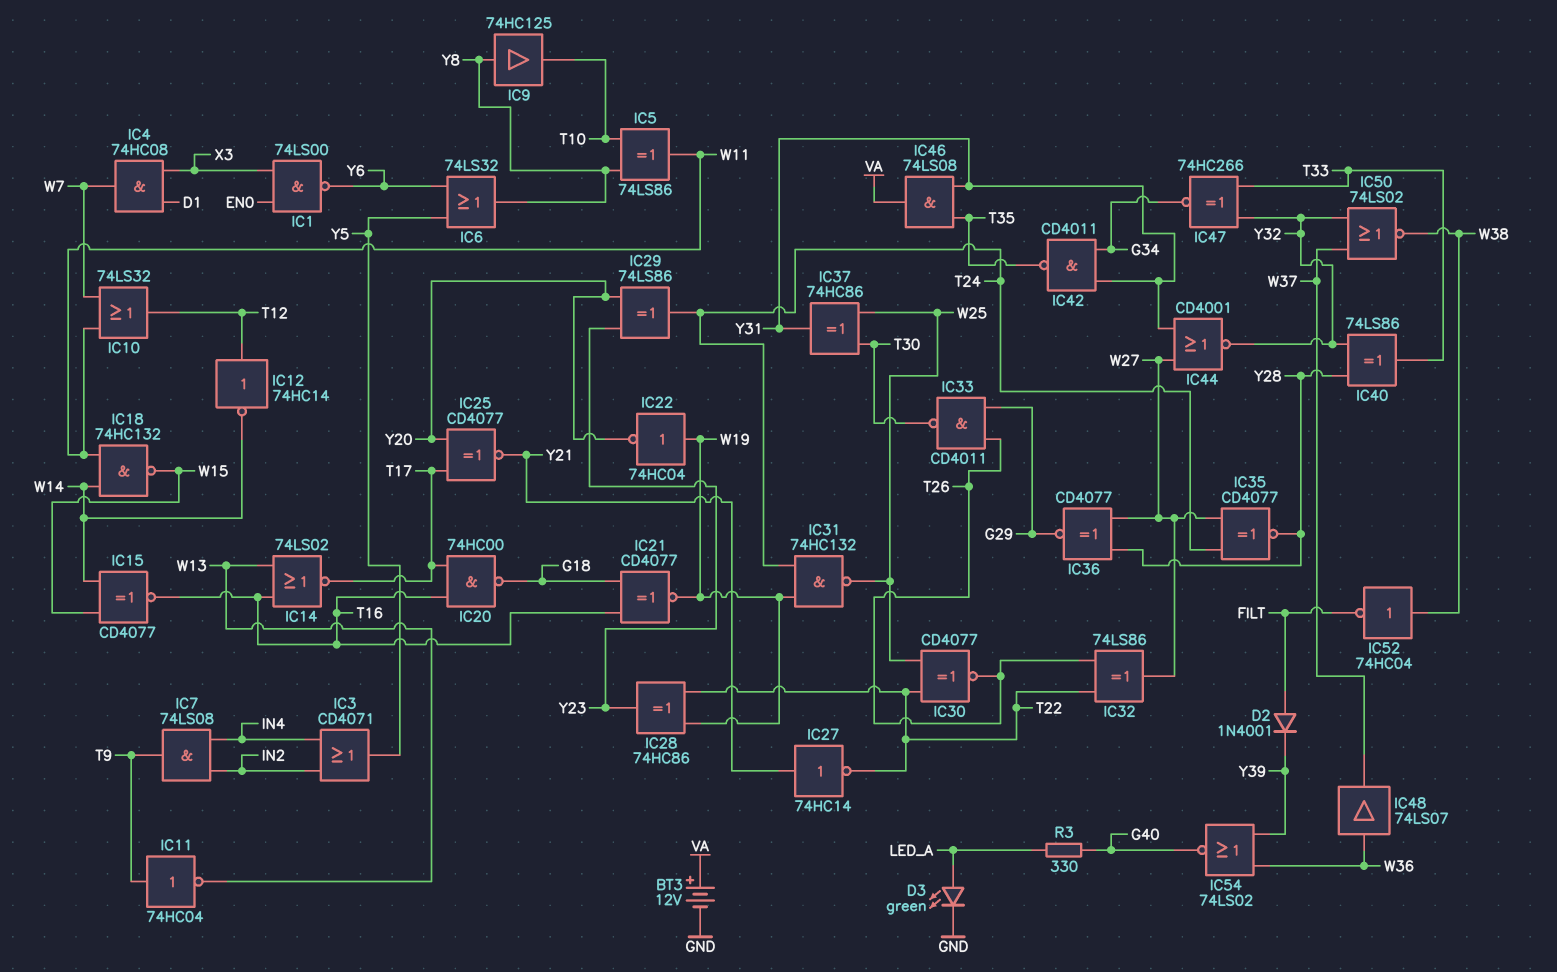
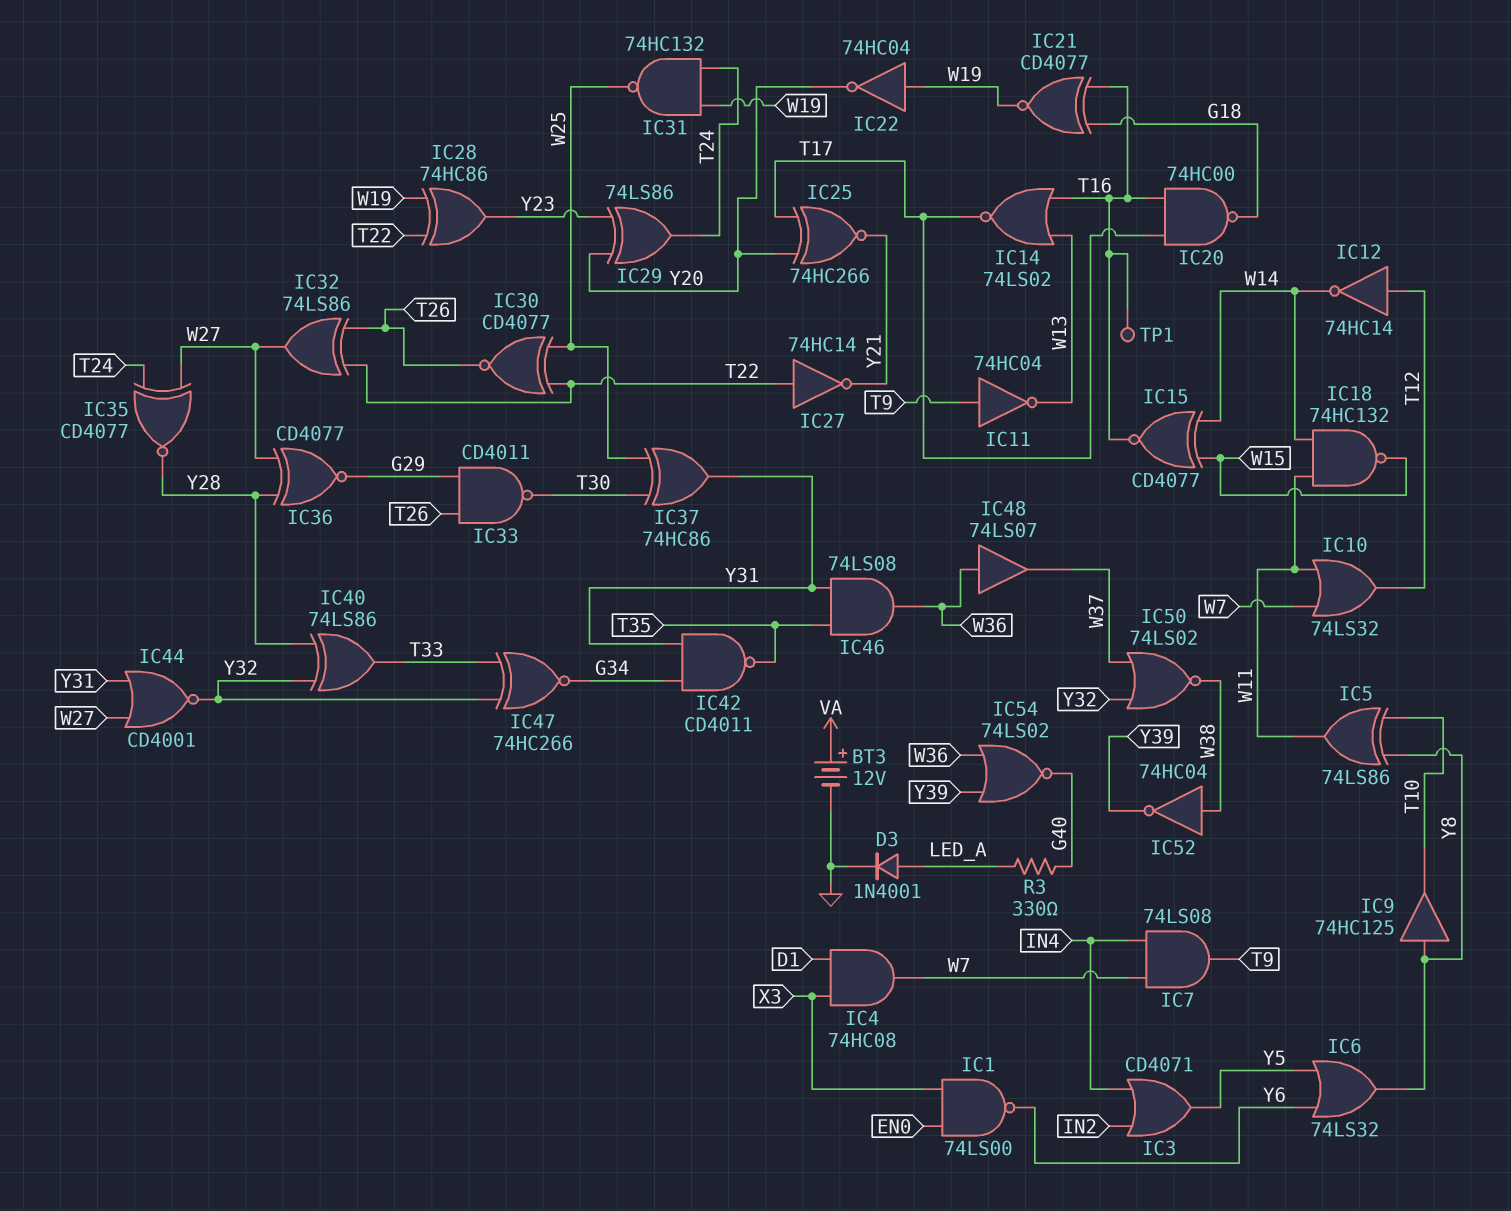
D2: diode 1N4001 (A FILT, K Y39) -> none
D3: LED green (A LED_A, K GND) -> diode 1N4001 (A LED_A, K GND)
IC7: AND 74LS08 (in IN2, in IN4, out T9) -> AND 74LS08 (in IN4, in W7, out T9)
IC25: XNOR CD4077 (in T17, in Y20, out Y21) -> XNOR 74HC266 (in T17, in Y20, out Y21)
IC27: NOT 74HC14 (in Y21, out T22) -> NOT 74HC14 (in T22, out Y21)
IC46: AND 74LS08 (in T35, in Y31, out VA) -> AND 74LS08 (in T35, in Y31, out W36)
IC52: NOT 74HC04 (in W38, out FILT) -> NOT 74HC04 (in W38, out Y39)
TP1: none -> test point (T16)

